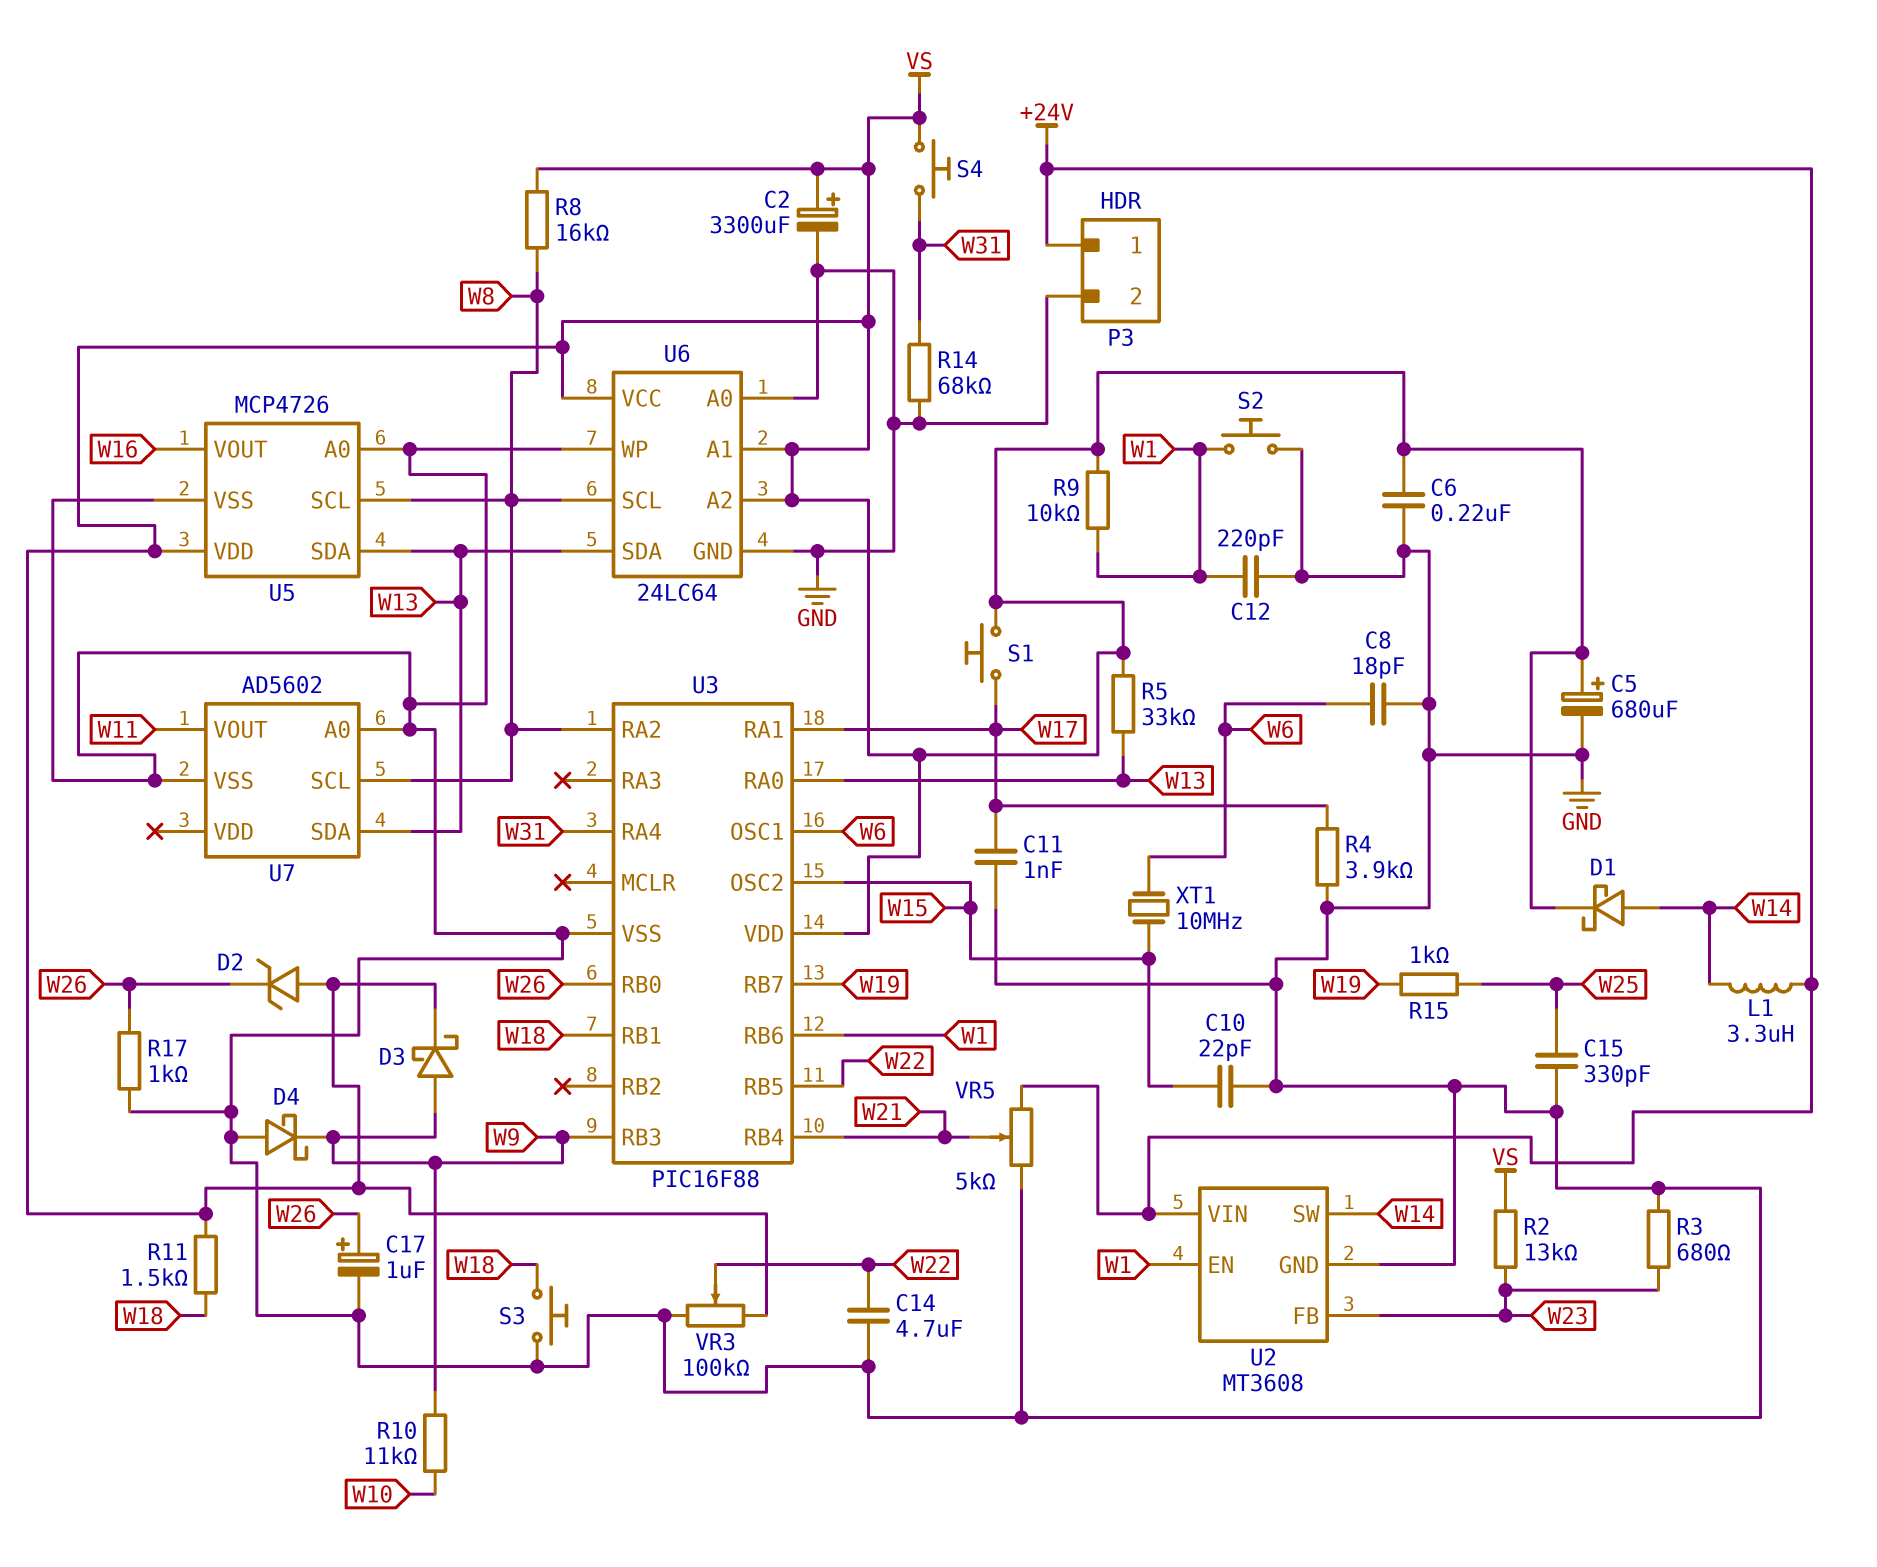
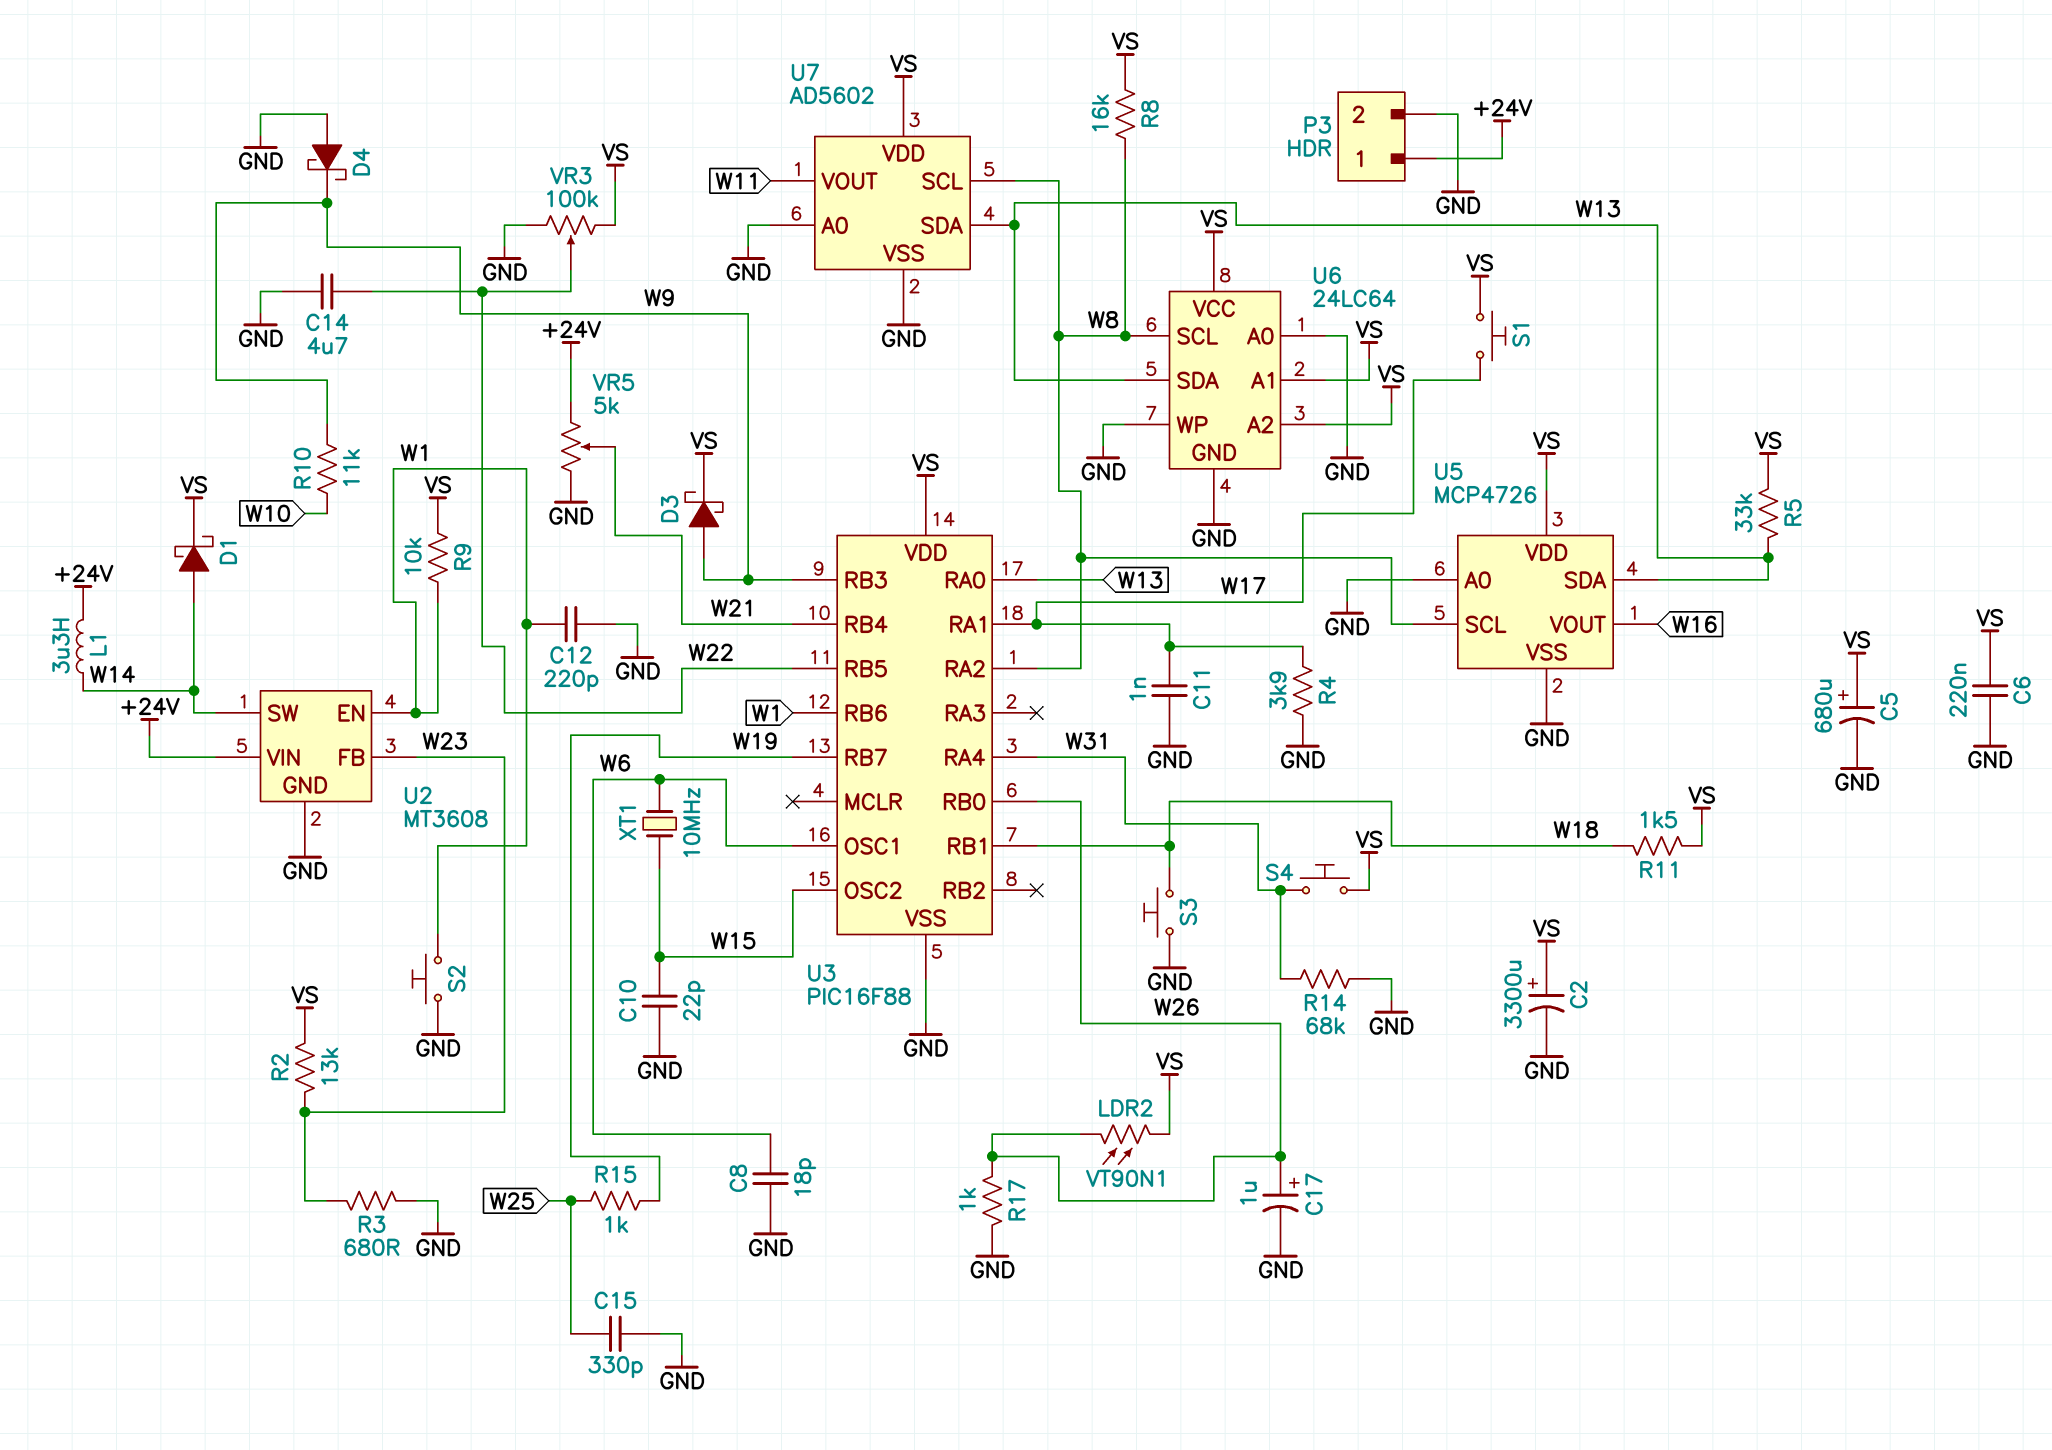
D2: zener (A VS, K W26) -> none
LDR2: none -> VT90N1 (VS, W26)
U7 pin VDD: none -> VS

